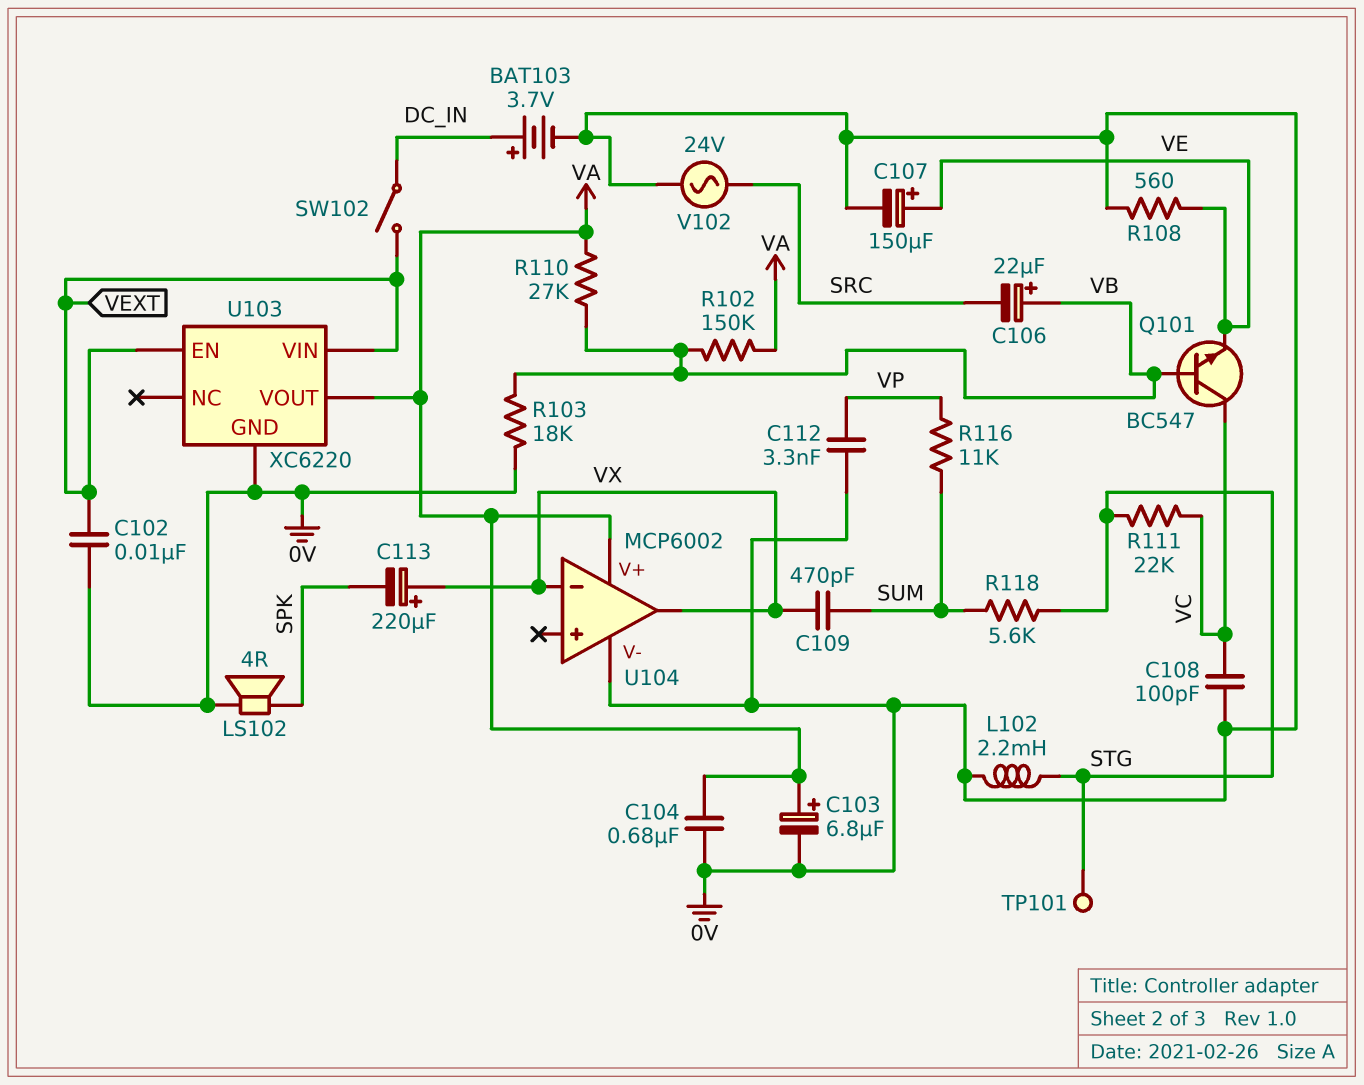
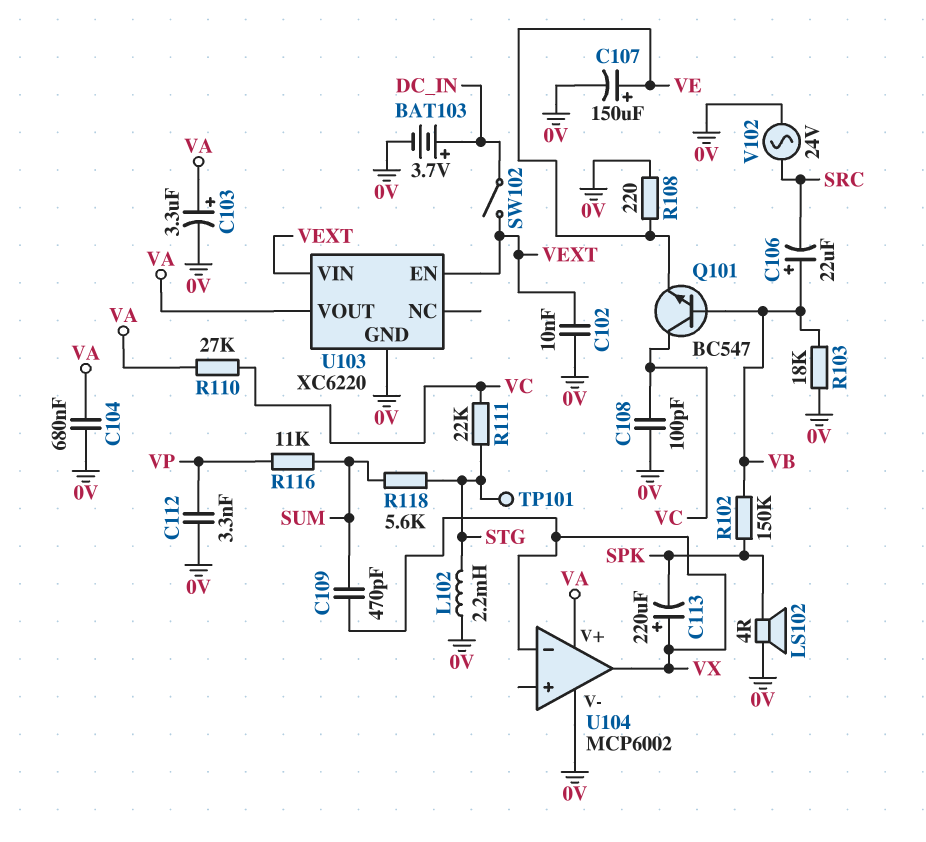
C103: 6.8uF (plus VA, minus 0V) -> 3.3uF (plus VA, minus 0V)
R102: 150k (VA, VB) -> 150k (SPK, VB)
R108: 560 (0V, VE) -> 220 (0V, VE)
R110: 27k (VA, VB) -> 27k (VA, VC)

